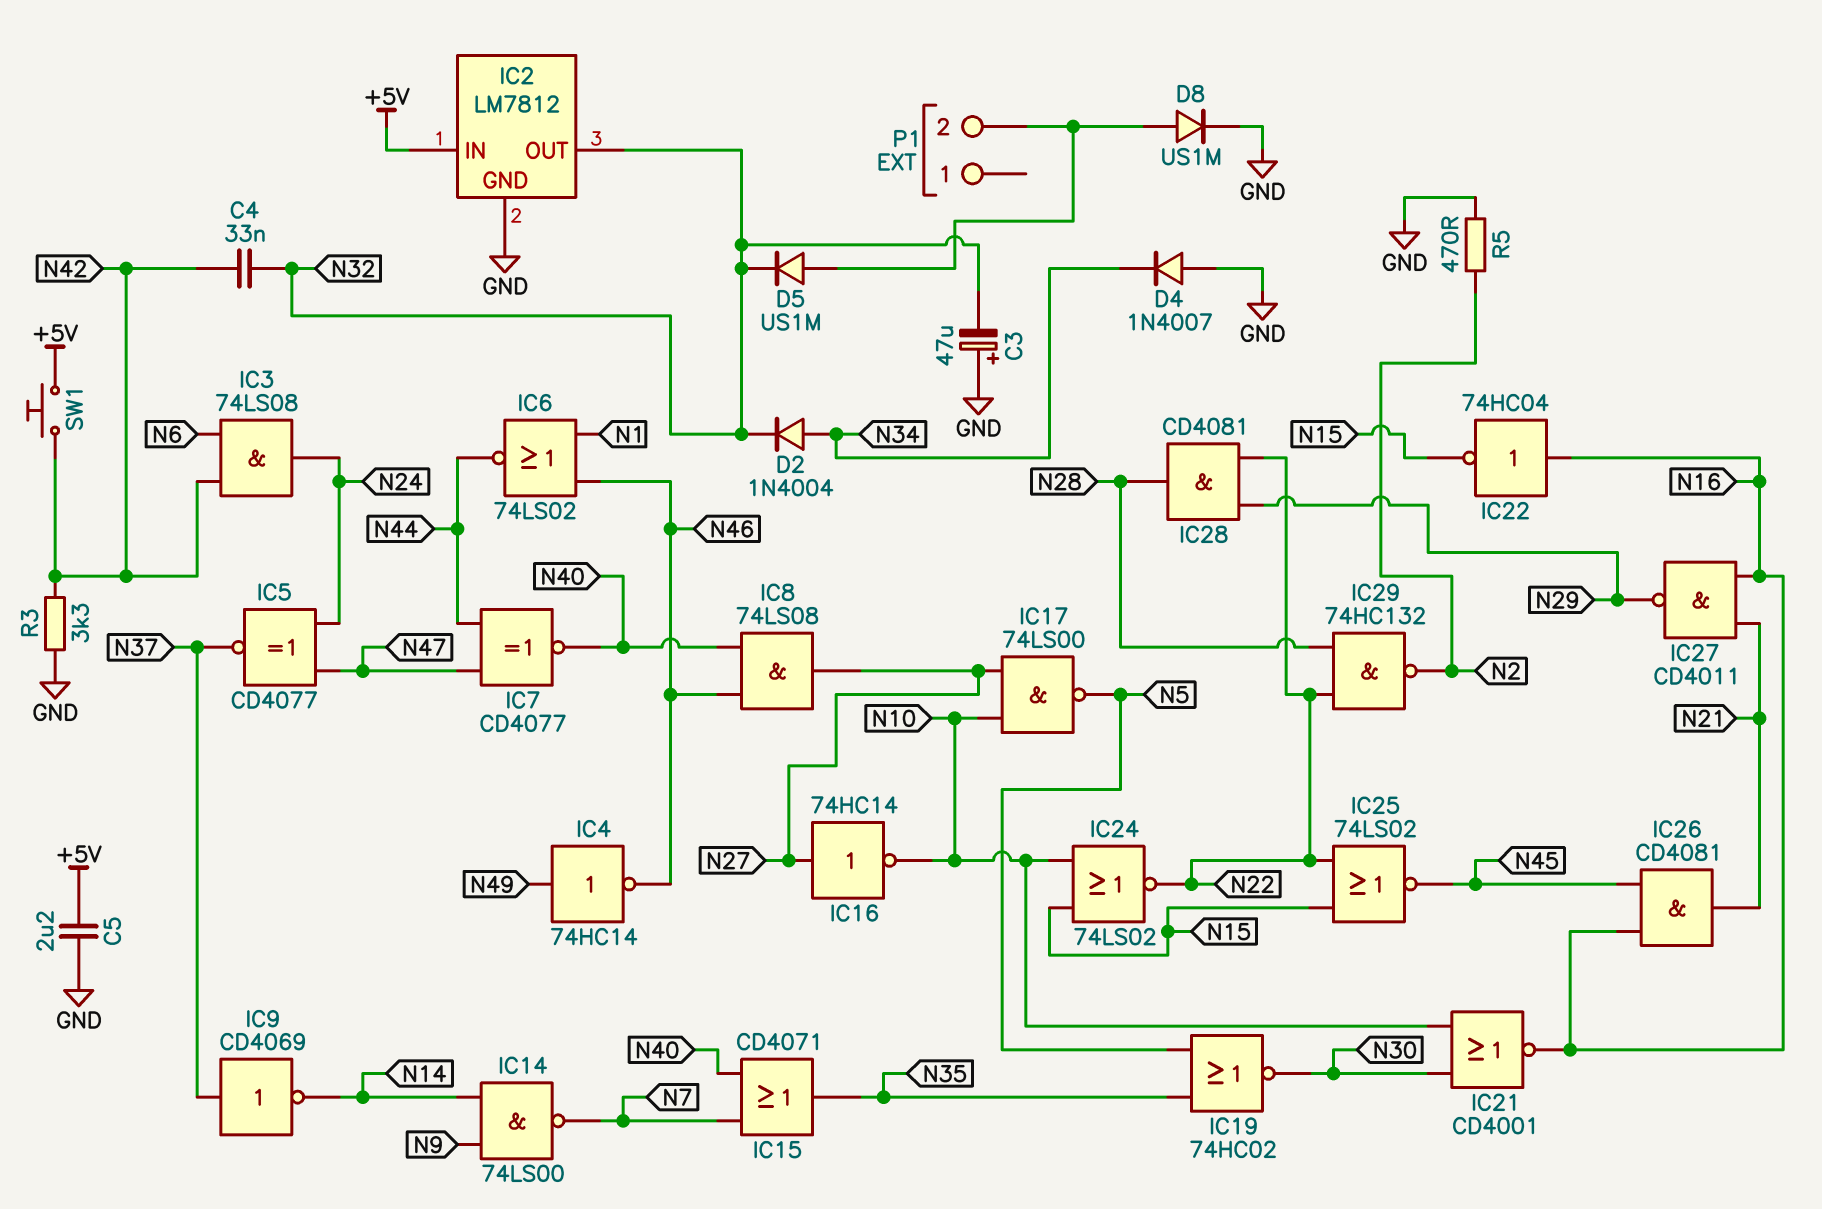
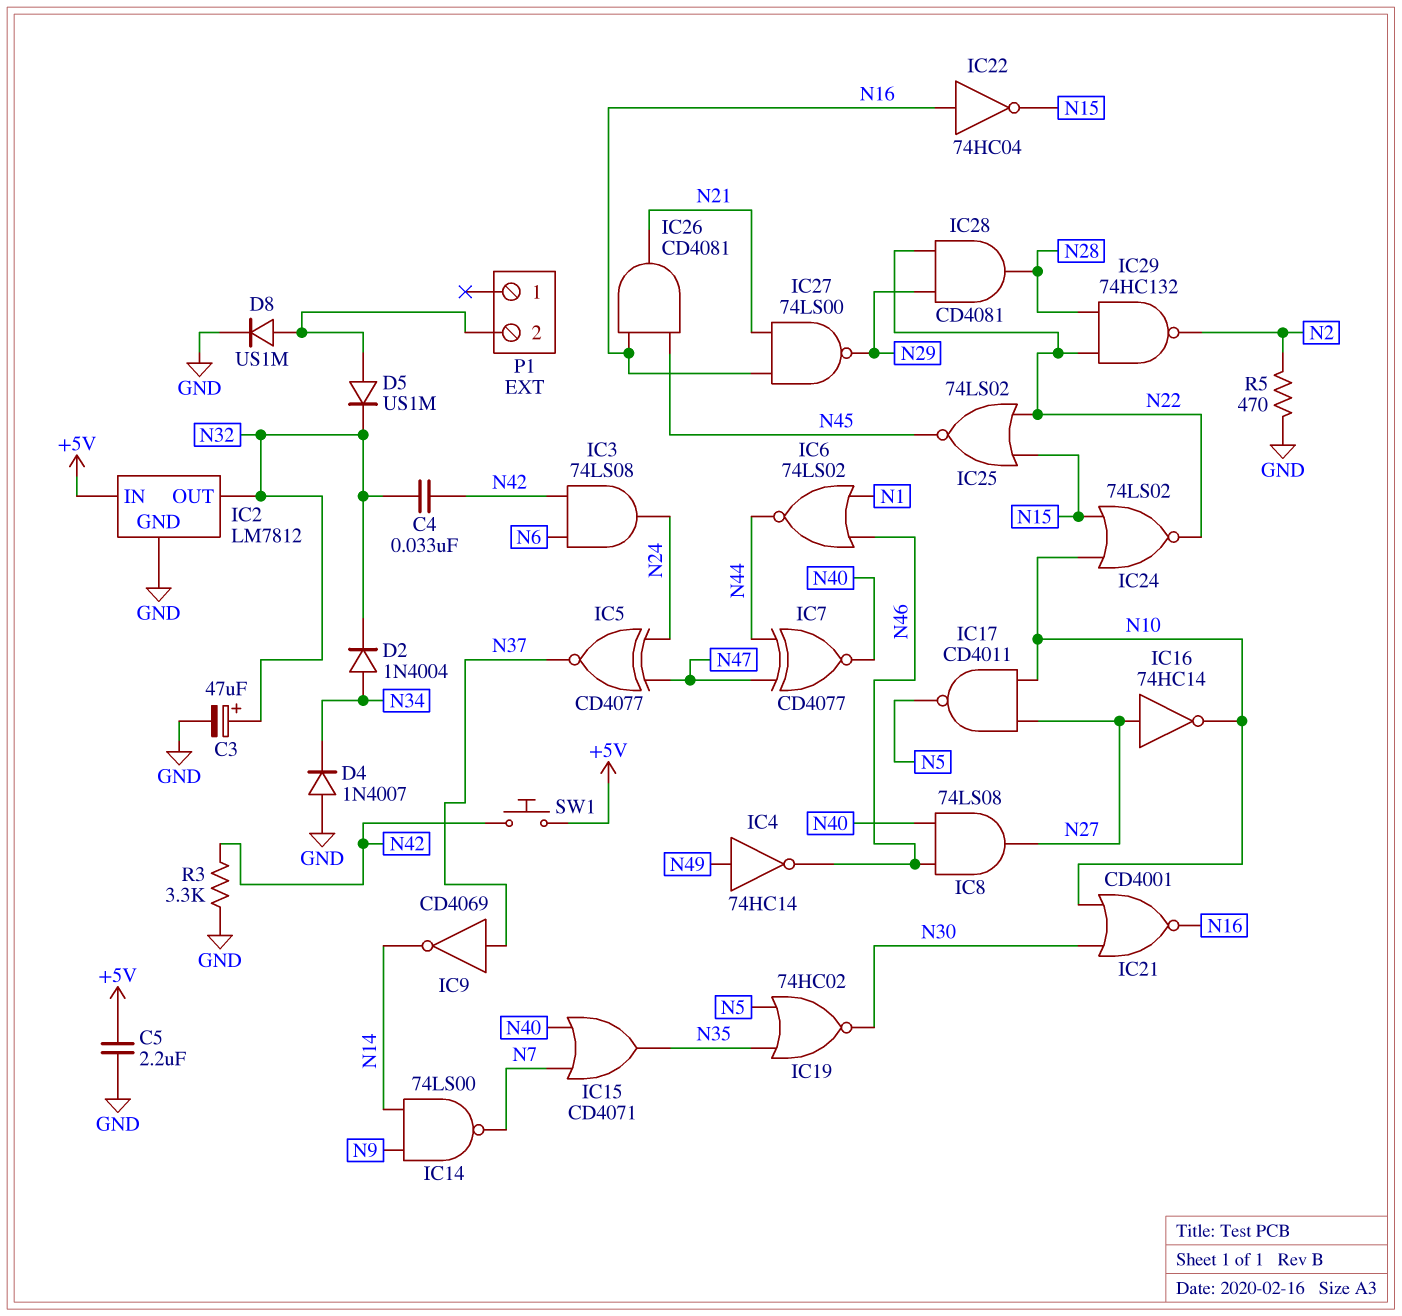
C3: 47uF (plus GND, minus N32) -> 47uF (plus N32, minus GND)
IC17: NAND 74LS00 (in N10, in N27, out N5) -> NAND CD4011 (in N10, in N27, out N5)
IC27: NAND CD4011 (in N16, in N21, out N29) -> NAND 74LS00 (in N16, in N21, out N29)

